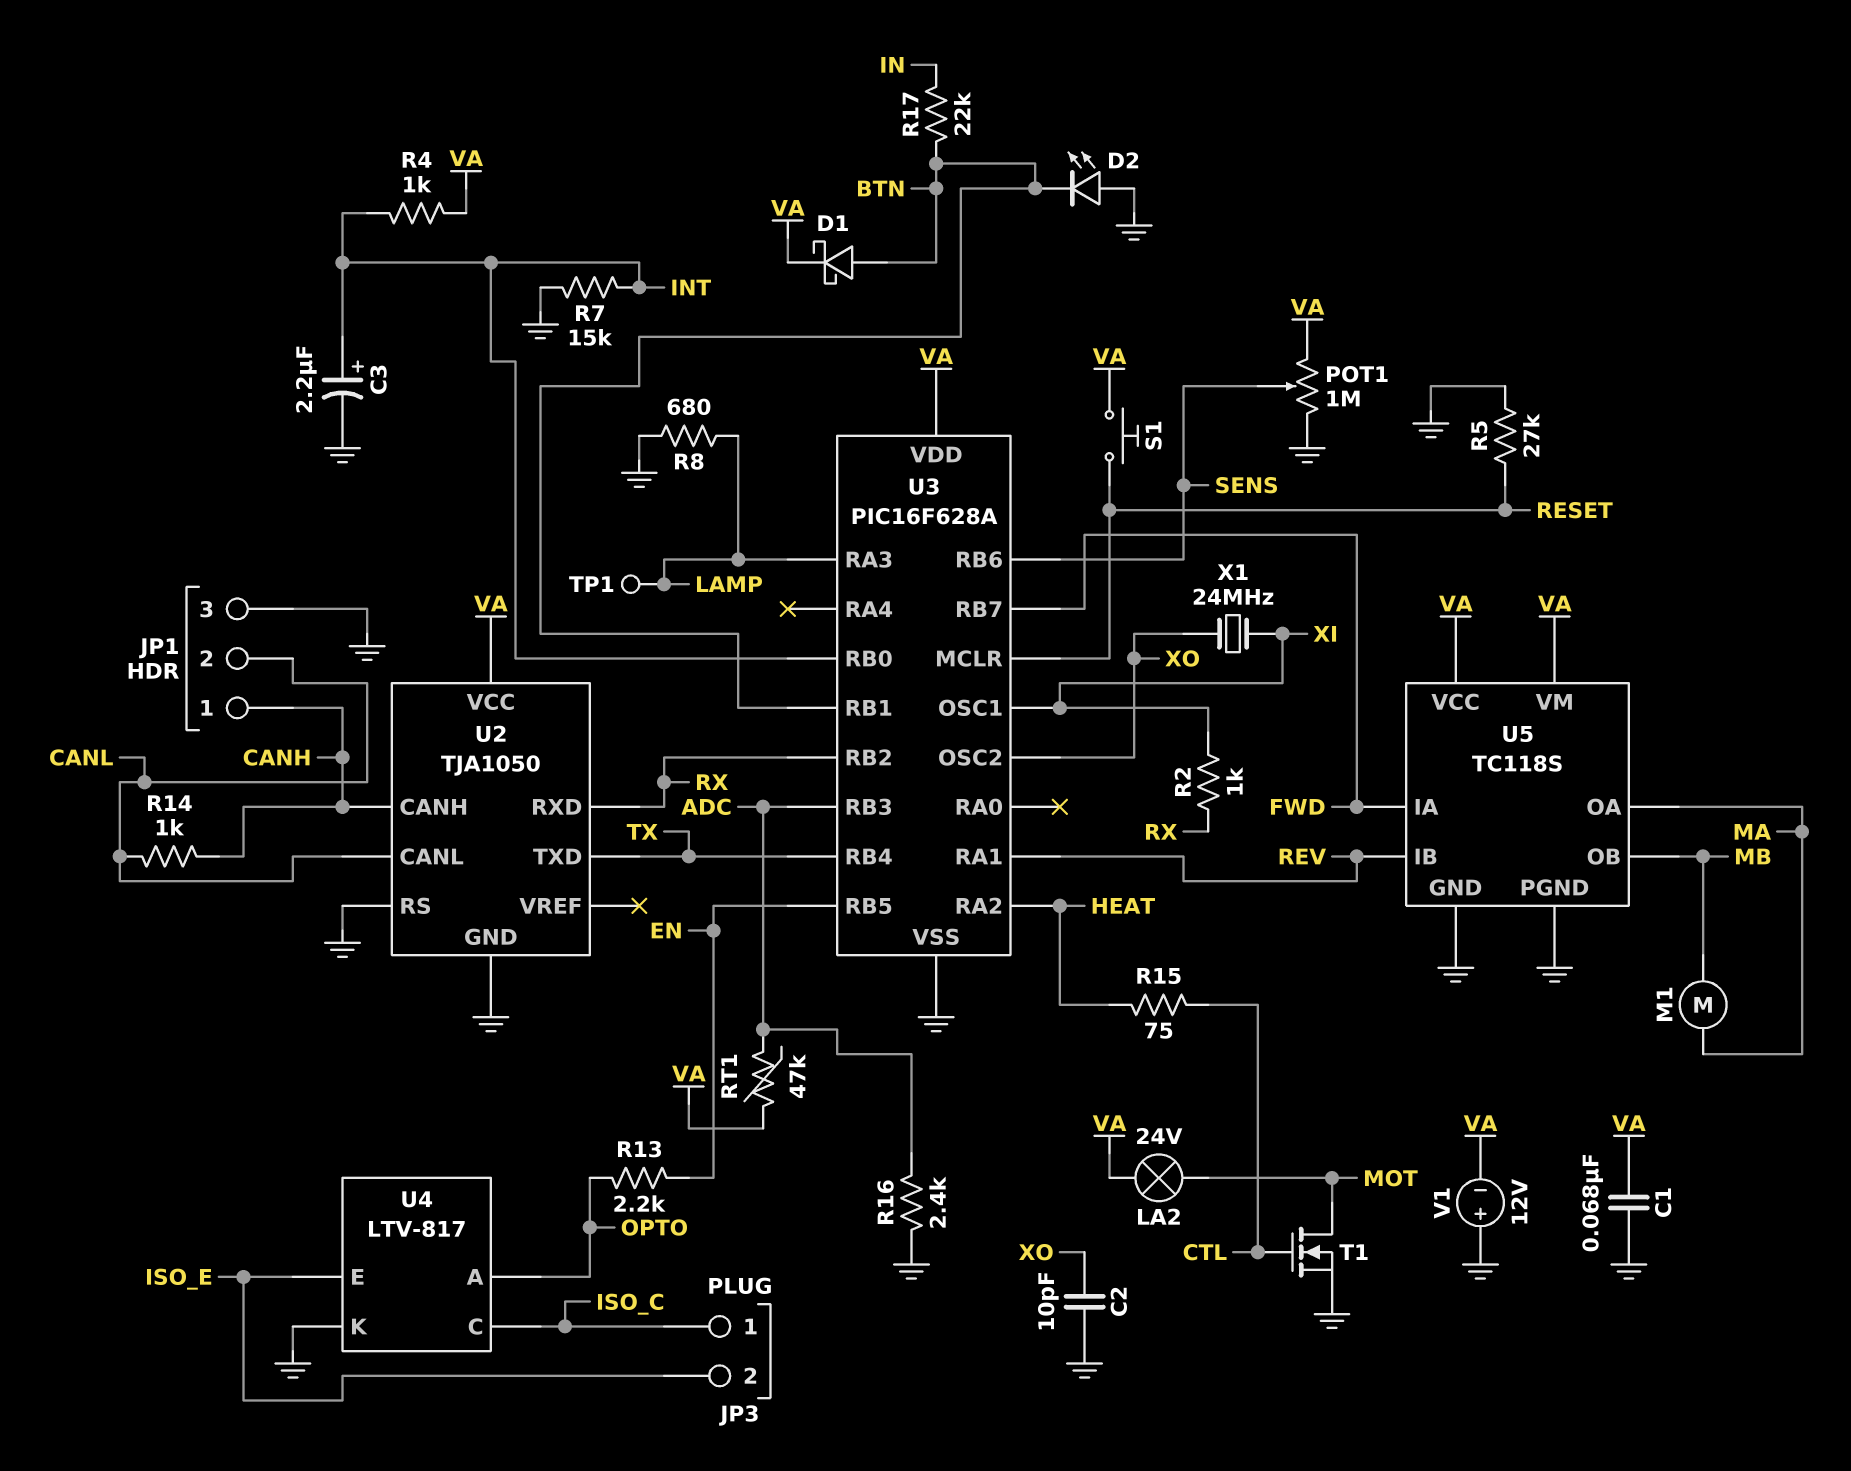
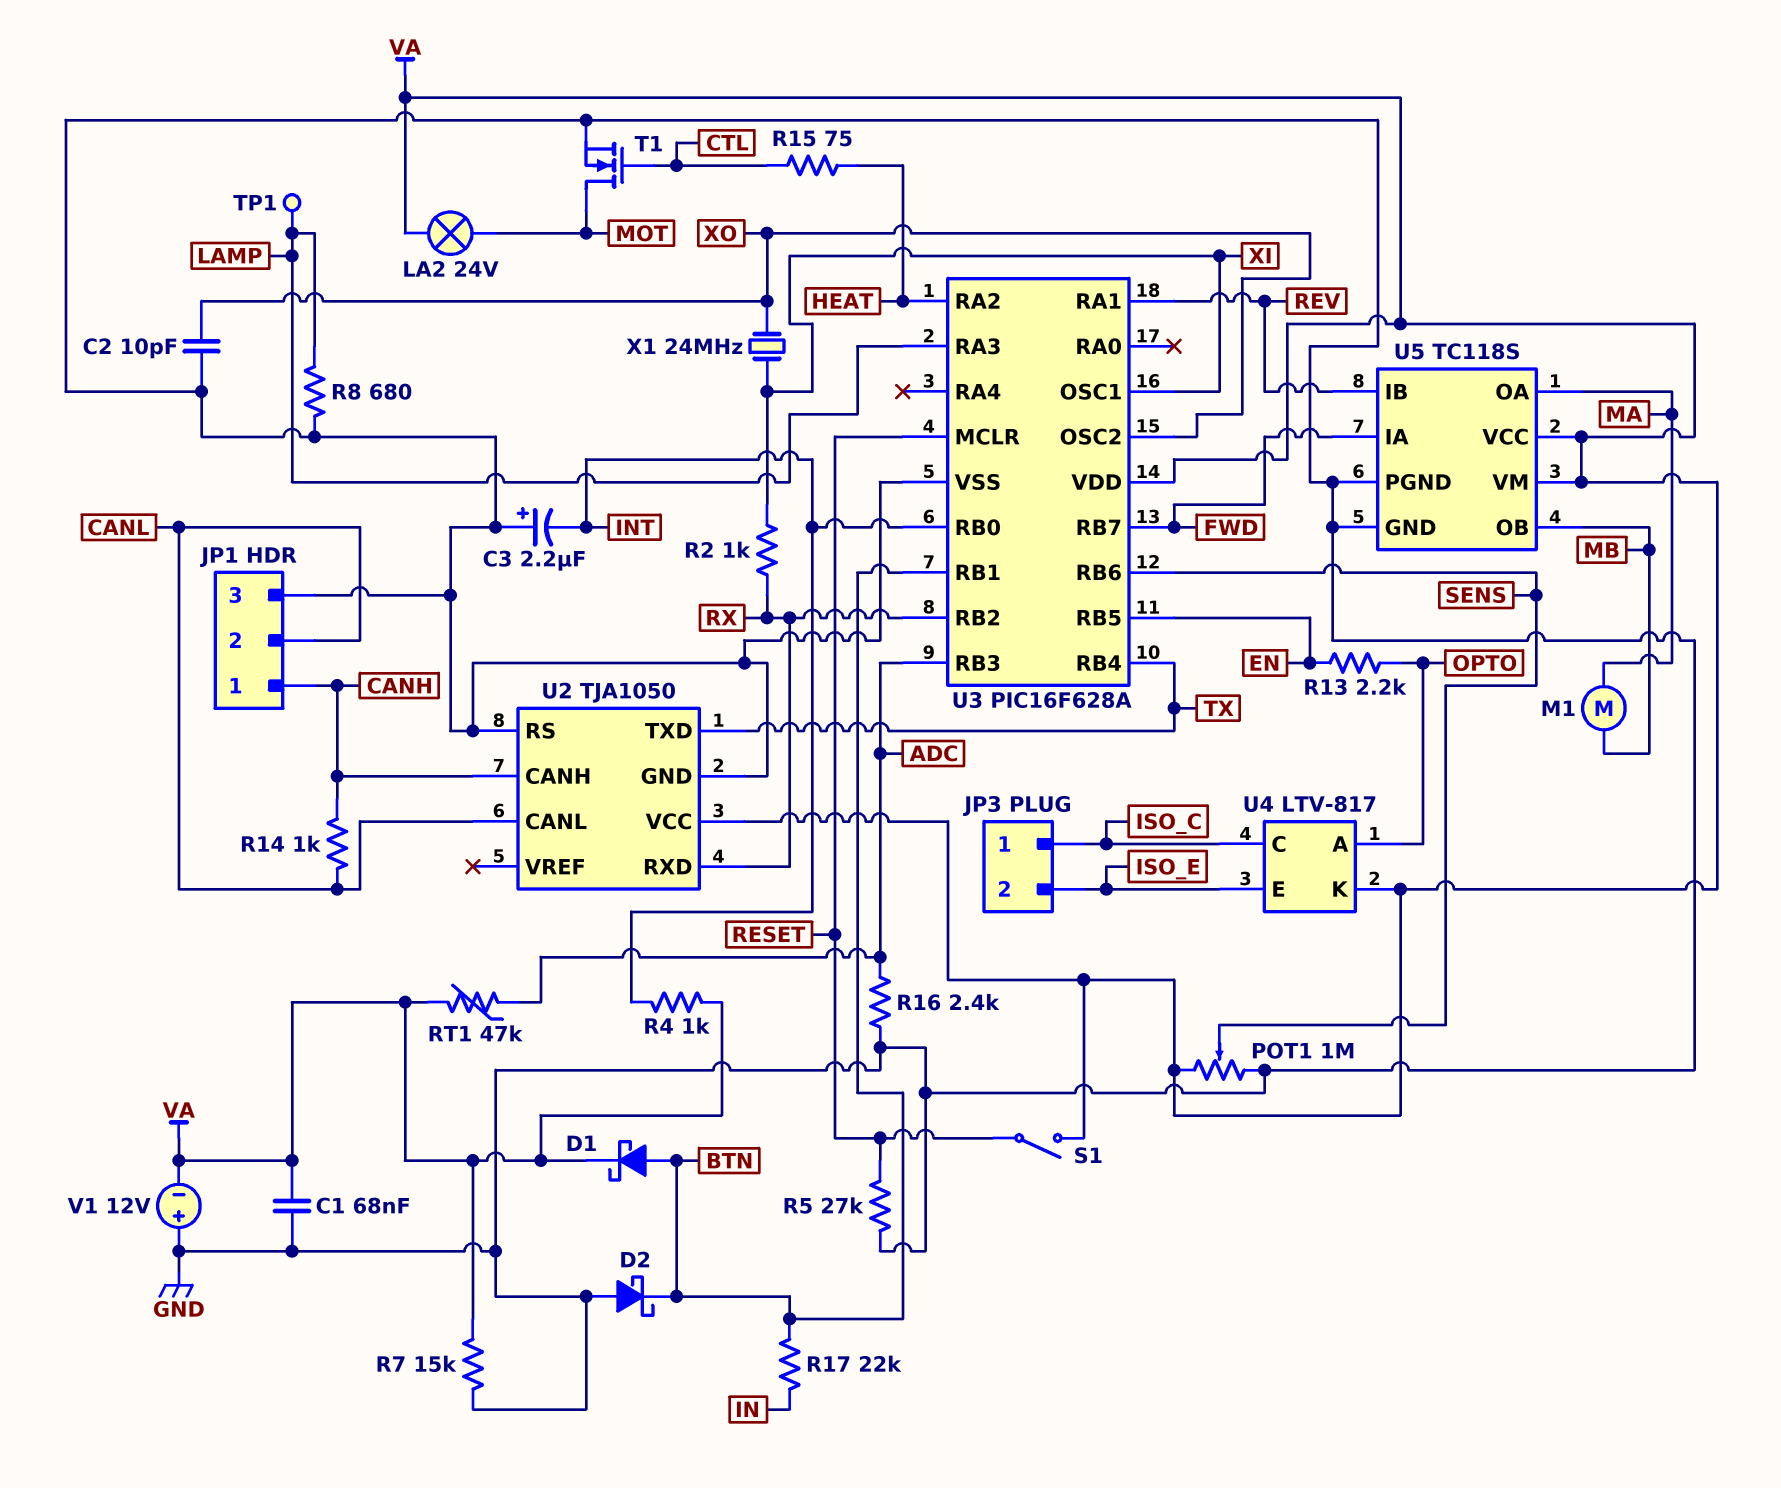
C3: 2.2uF (plus INT, minus GND) -> 2.2uF (plus GND, minus INT)
D2: LED (A GND, K BTN) -> schottky (A GND, K BTN)
R7: 15k (GND, INT) -> 15k (GND, VA)
S1: button (RESET, VA) -> switch (RESET, VA)
U4 pin K: GND -> VA

